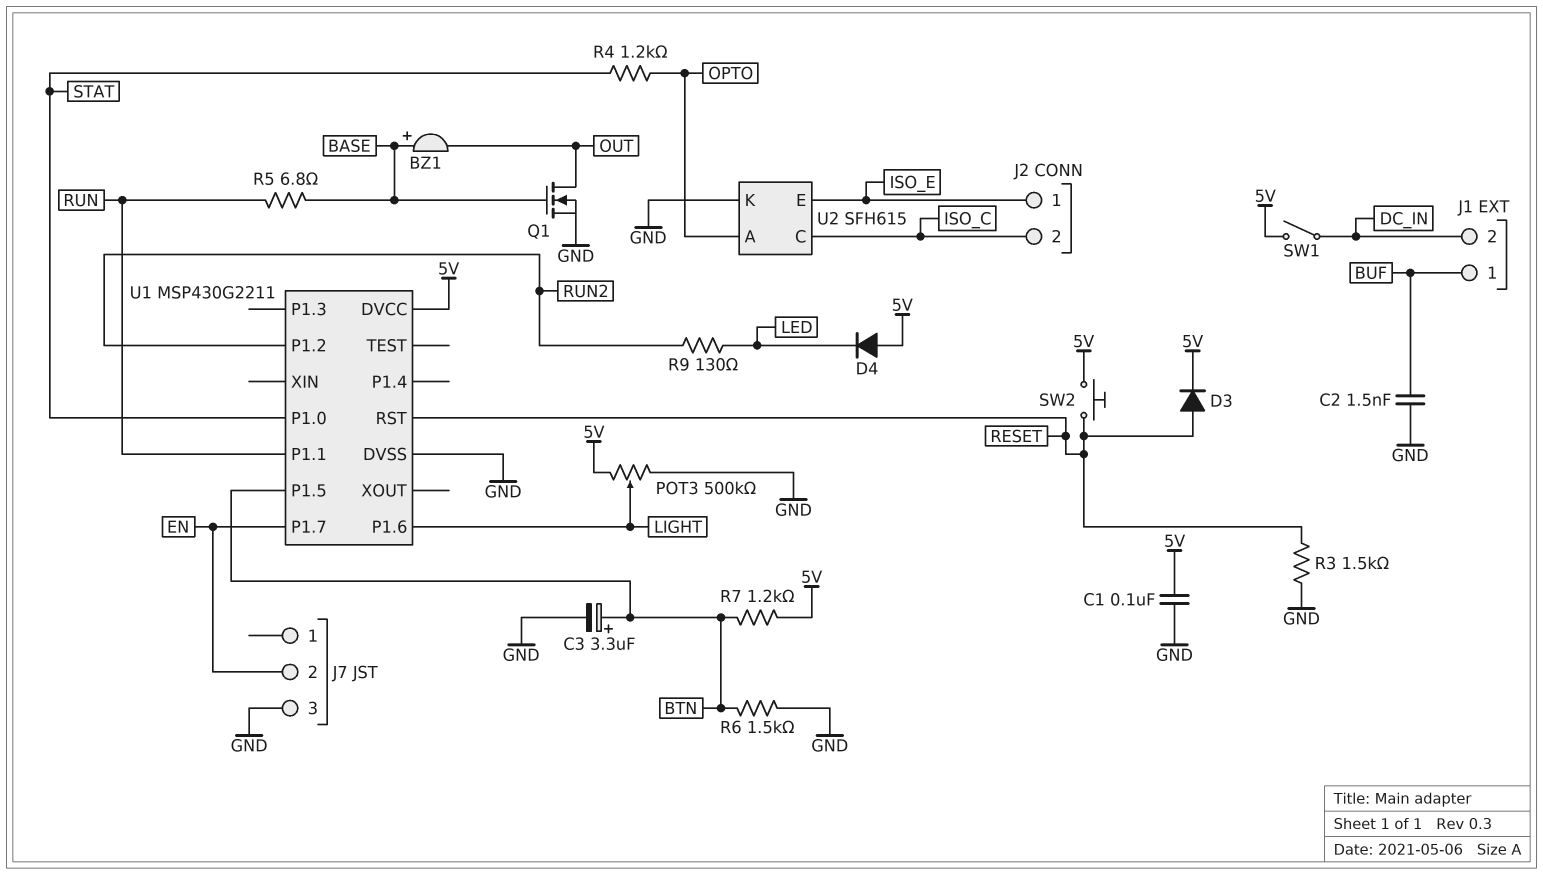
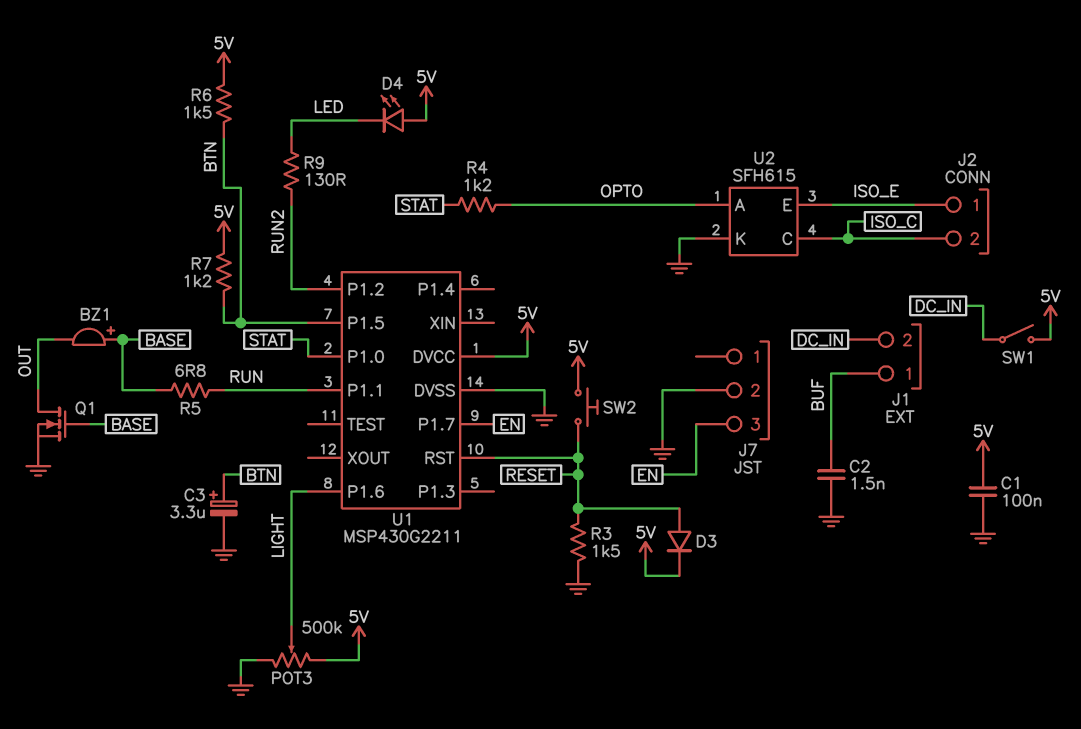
D4: diode (A 5V, K LED) -> LED (A 5V, K LED)
J7 pin 2: EN -> GND
J7 pin 3: GND -> EN
R6: 1.5k (BTN, GND) -> 1.5k (5V, BTN)

